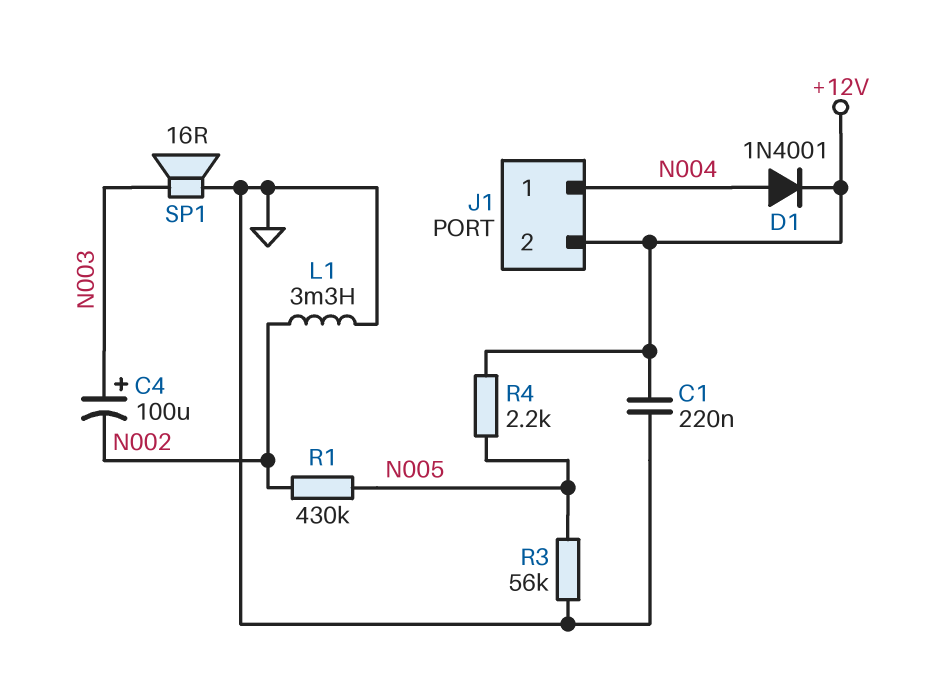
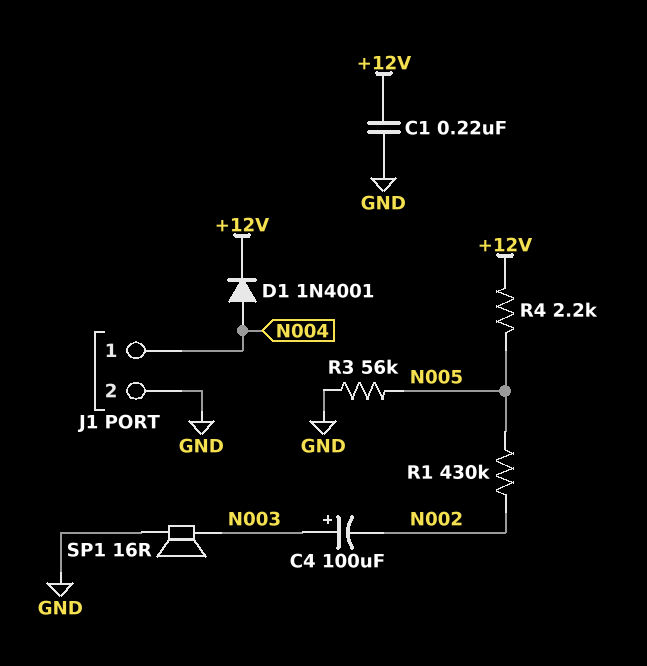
J1 pin 2: +12V -> GND
L1: 3.3mH (GND, N002) -> none

